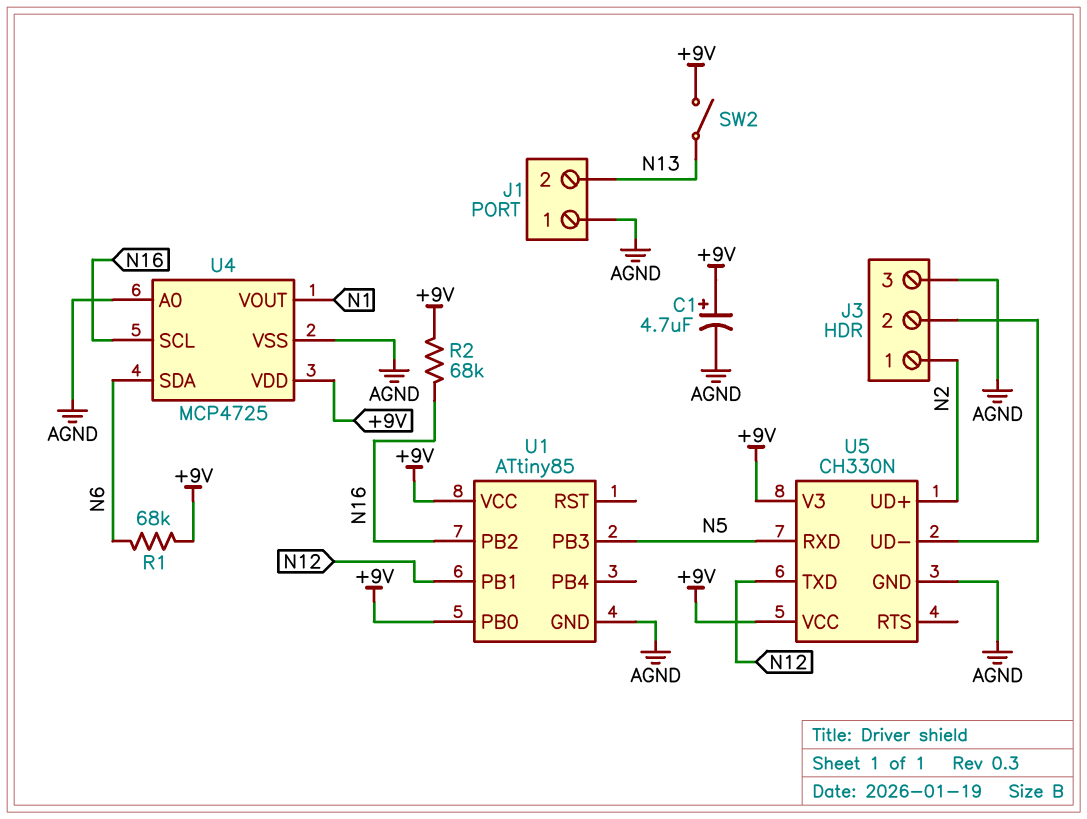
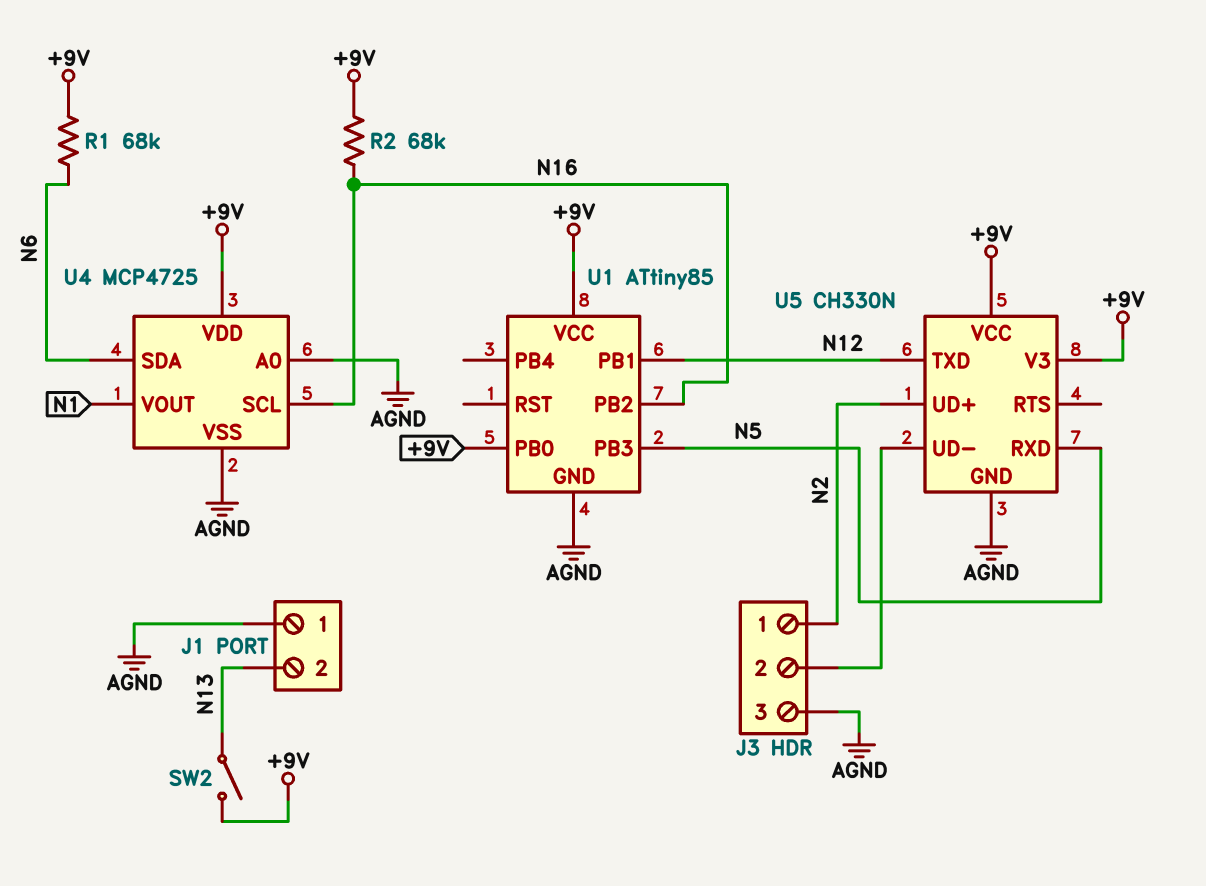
C1: 4.7uF (plus +9V, minus AGND) -> none

